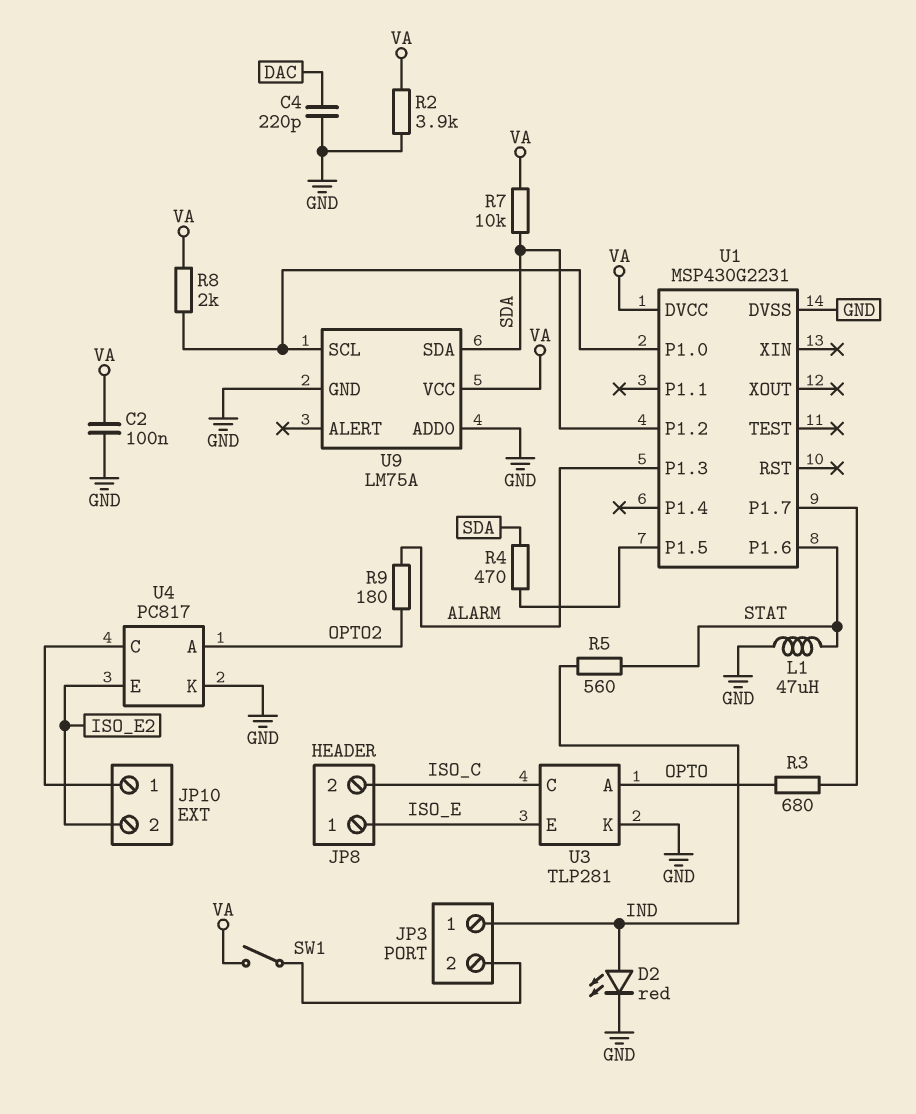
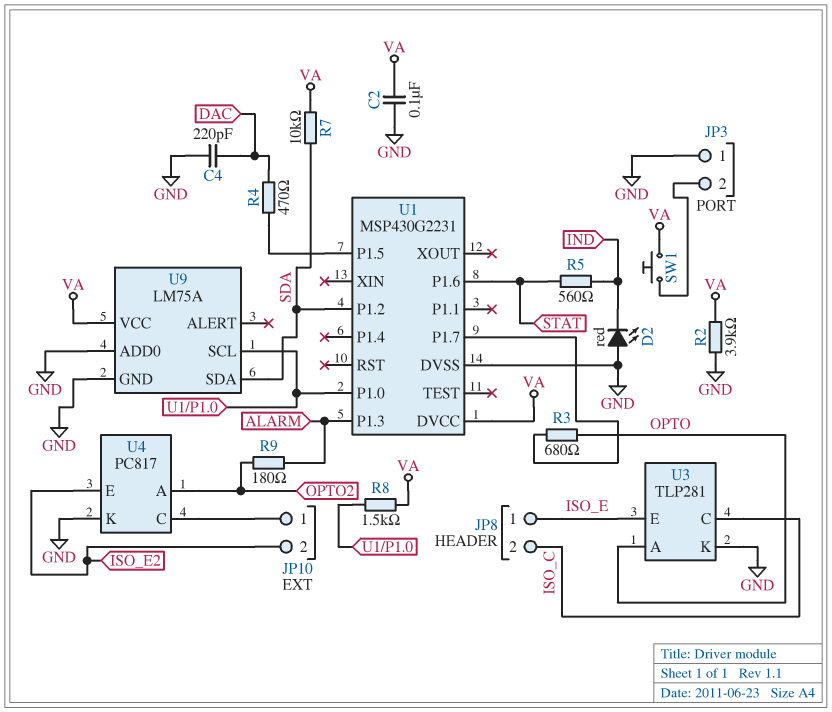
D2: LED red (A IND, K GND) -> LED red (A GND, K IND)
JP3 pin 1: IND -> GND
L1: 47uH (GND, STAT) -> none
R4: 470 (SDA, U1/P1.5) -> 470 (DAC, U1/P1.5)
R8: 2k (U1/P1.0, VA) -> 1.5k (U1/P1.0, VA)
SW1: switch (JP3/2, VA) -> button (JP3/2, VA)

